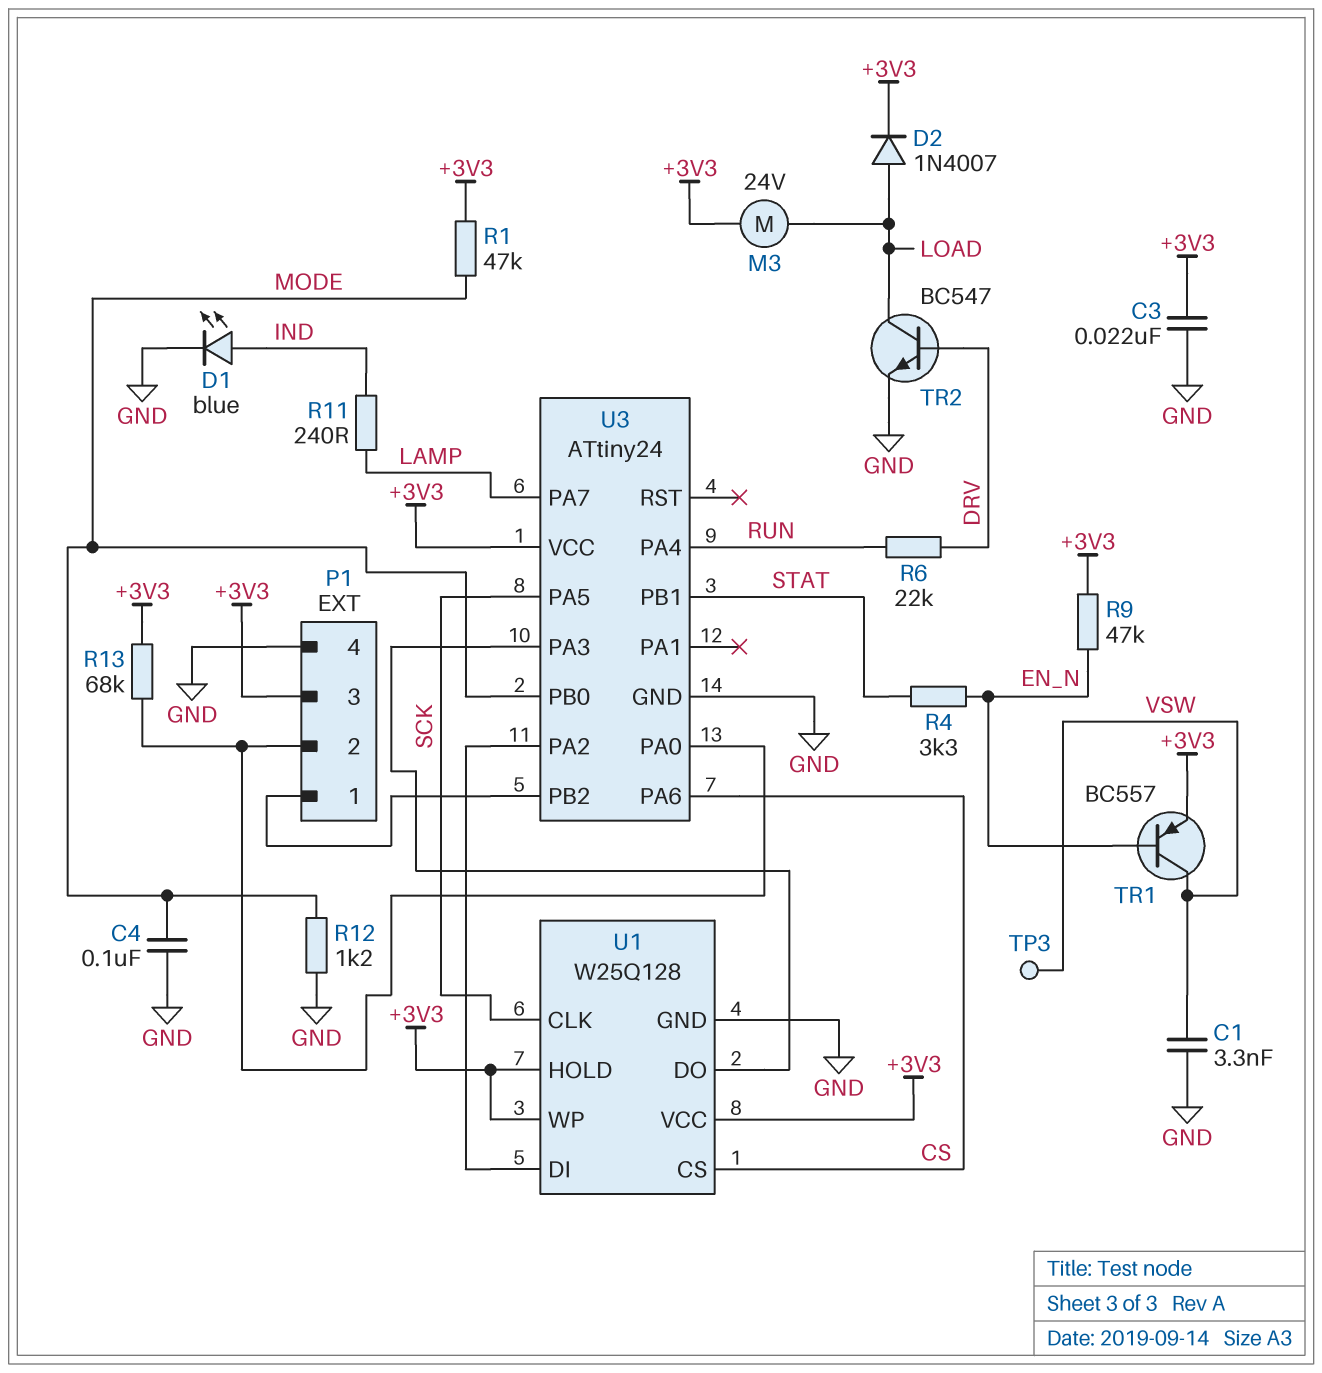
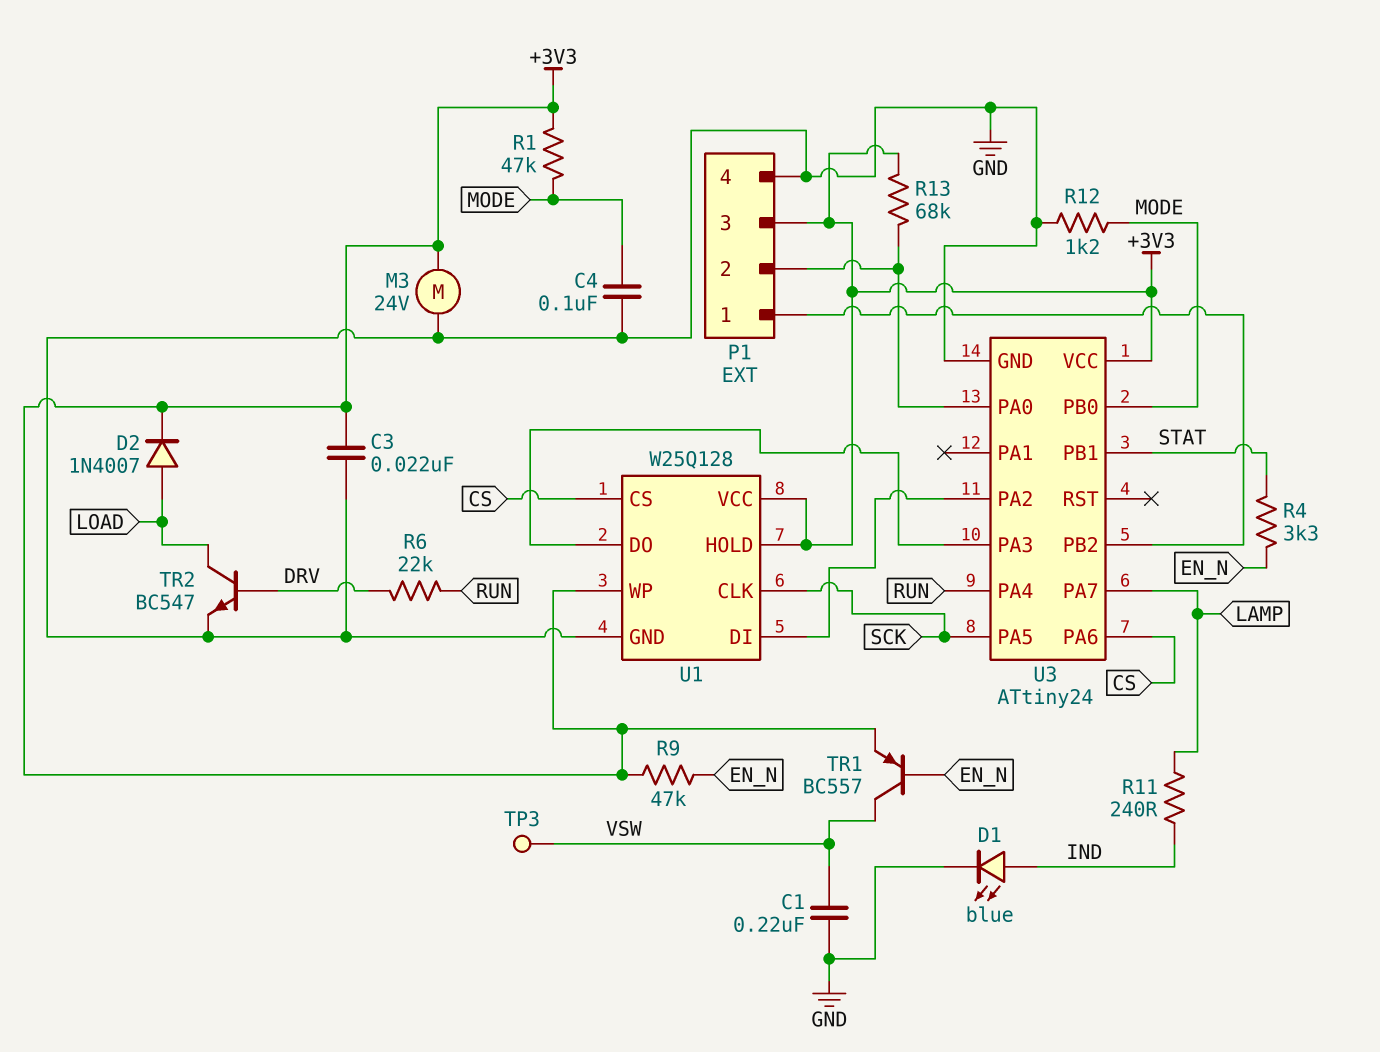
C1: 3.3nF (GND, VSW) -> 220nF (GND, VSW)
M3: motor 24V (+3V3, LOAD) -> motor 24V (+3V3, GND)

